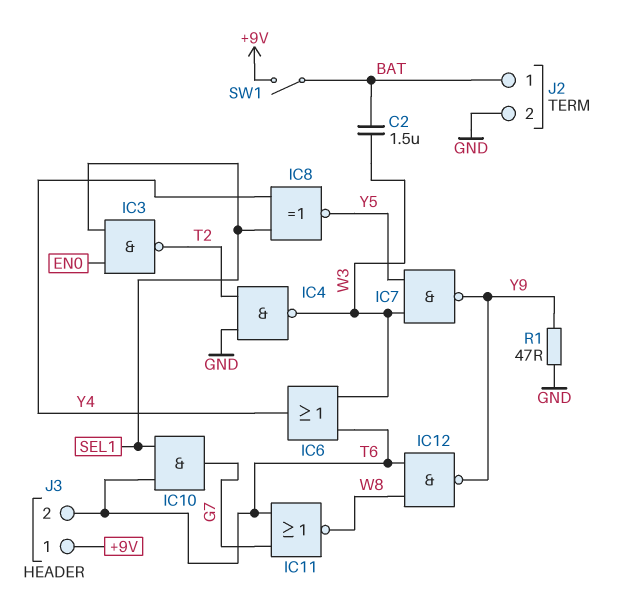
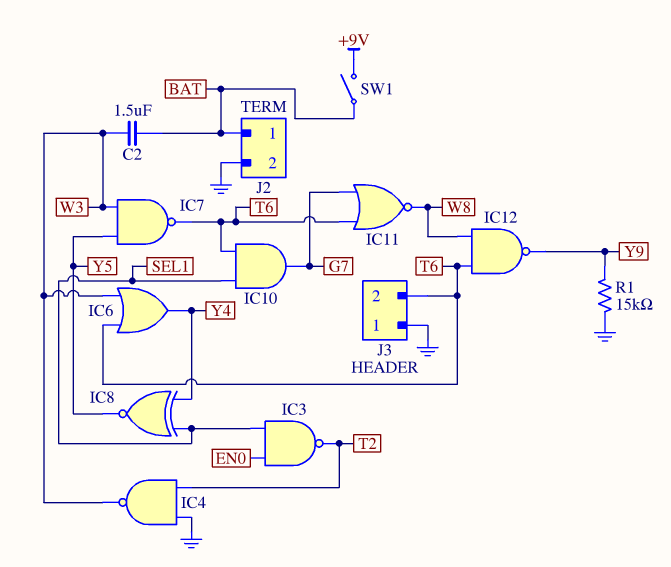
IC7: NAND (in W3, in Y5, out Y9) -> NAND (in W3, in Y5, out T6)
J3 pin 1: +9V -> GND
R1: 47 (GND, Y9) -> 15k (GND, Y9)

